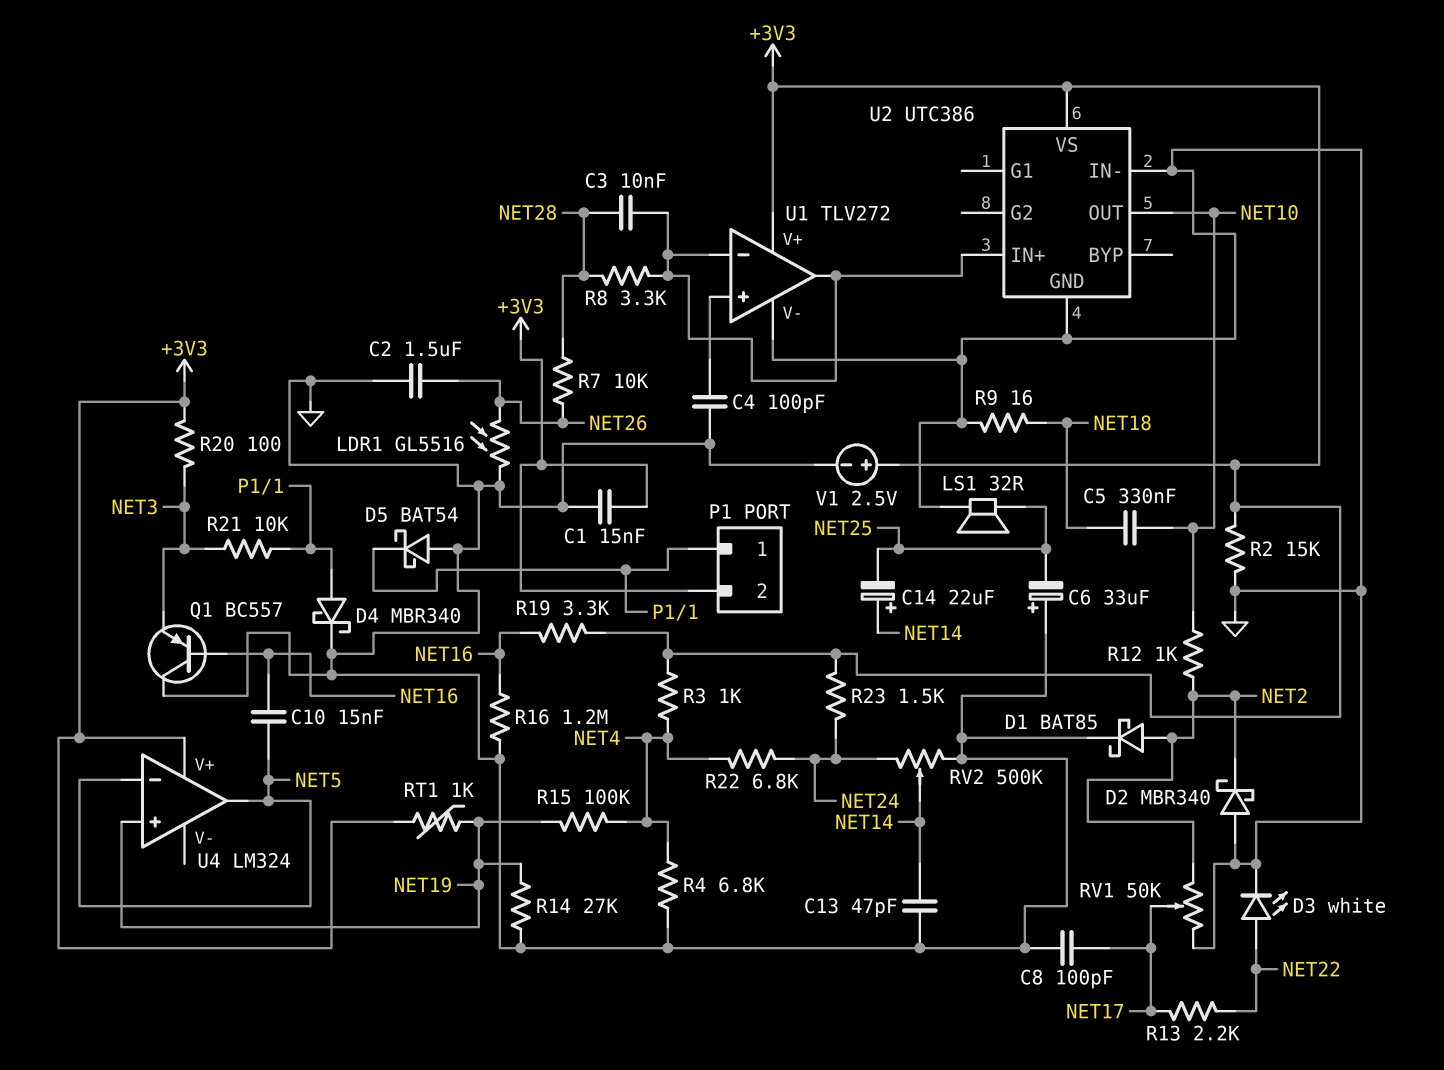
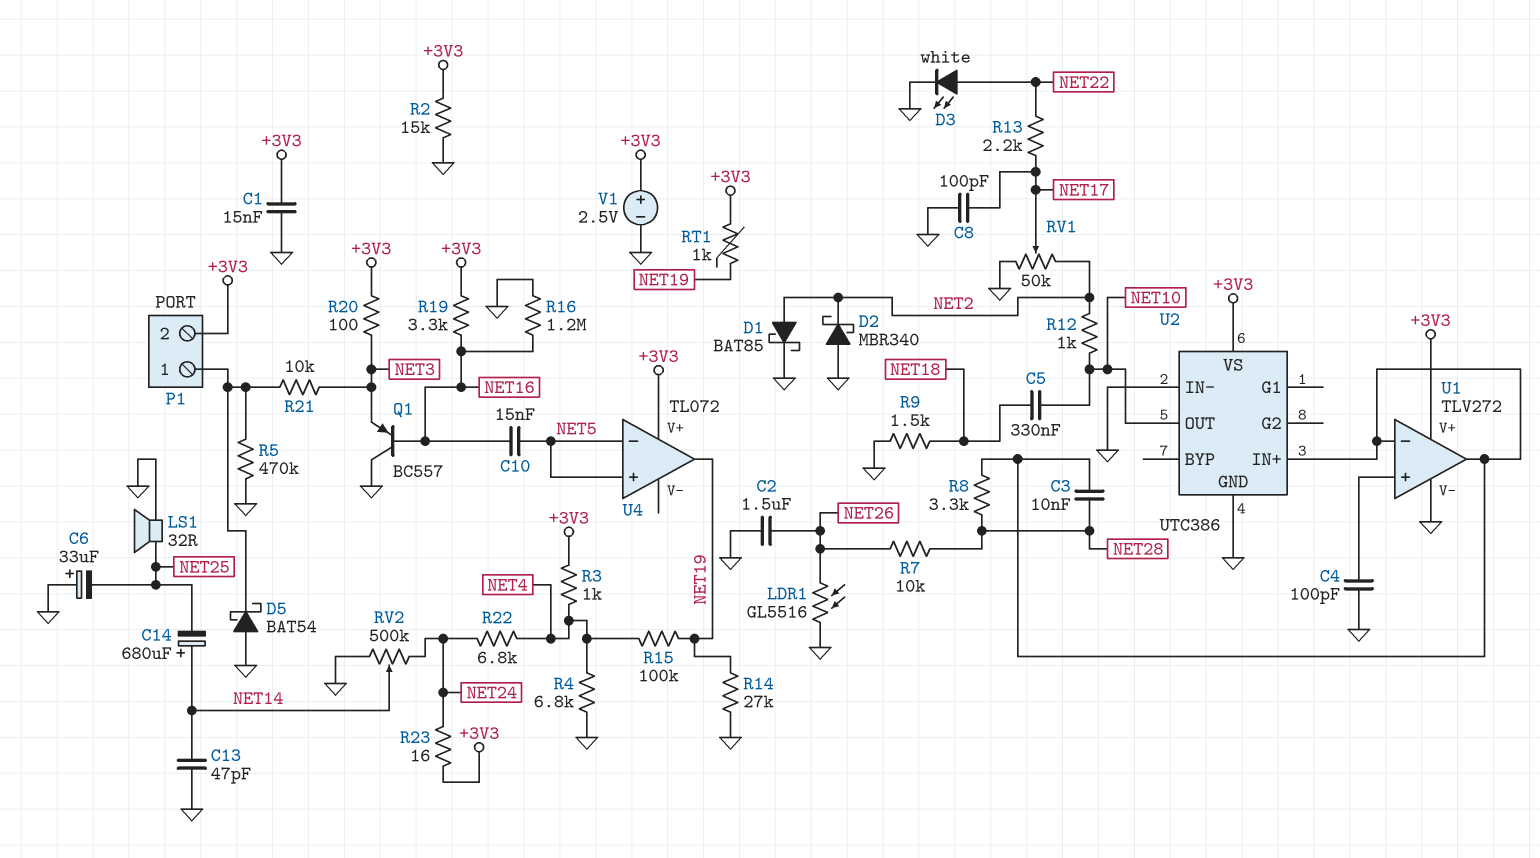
C14: 22uF (plus NET14, minus NET25) -> 680uF (plus NET14, minus NET25)
D4: schottky MBR340 (A P1/1, K GND) -> none
R5: none -> 470k (GND, P1/1)
R9: 16 (GND, NET18) -> 1.5k (GND, NET18)
R23: 1.5k (+3V3, NET24) -> 16 (+3V3, NET24)
U4: LM324 -> TL072
U4 pin in+: NET19 -> NET5
U4 pin out: NET5 -> NET19

